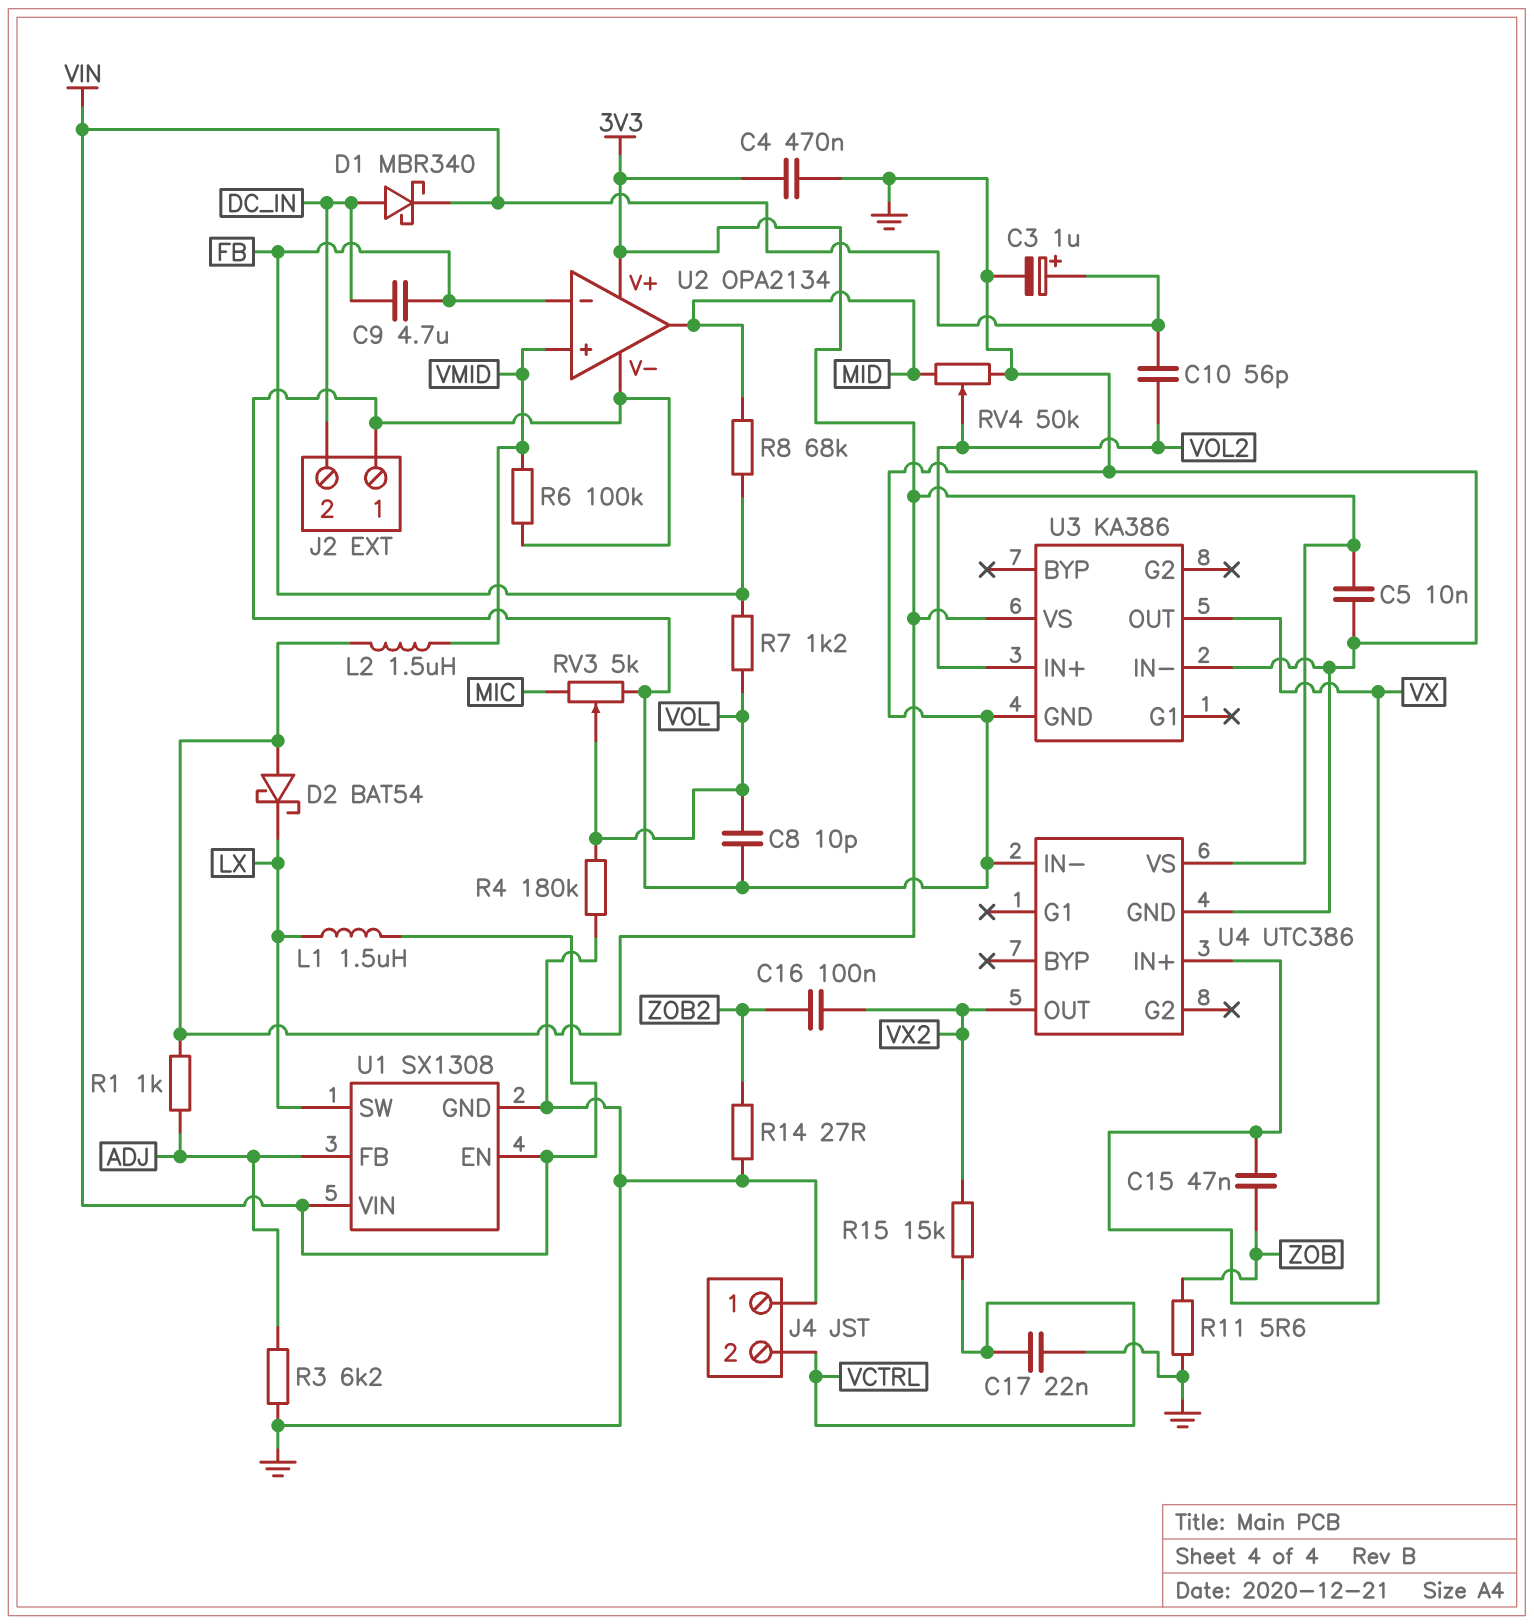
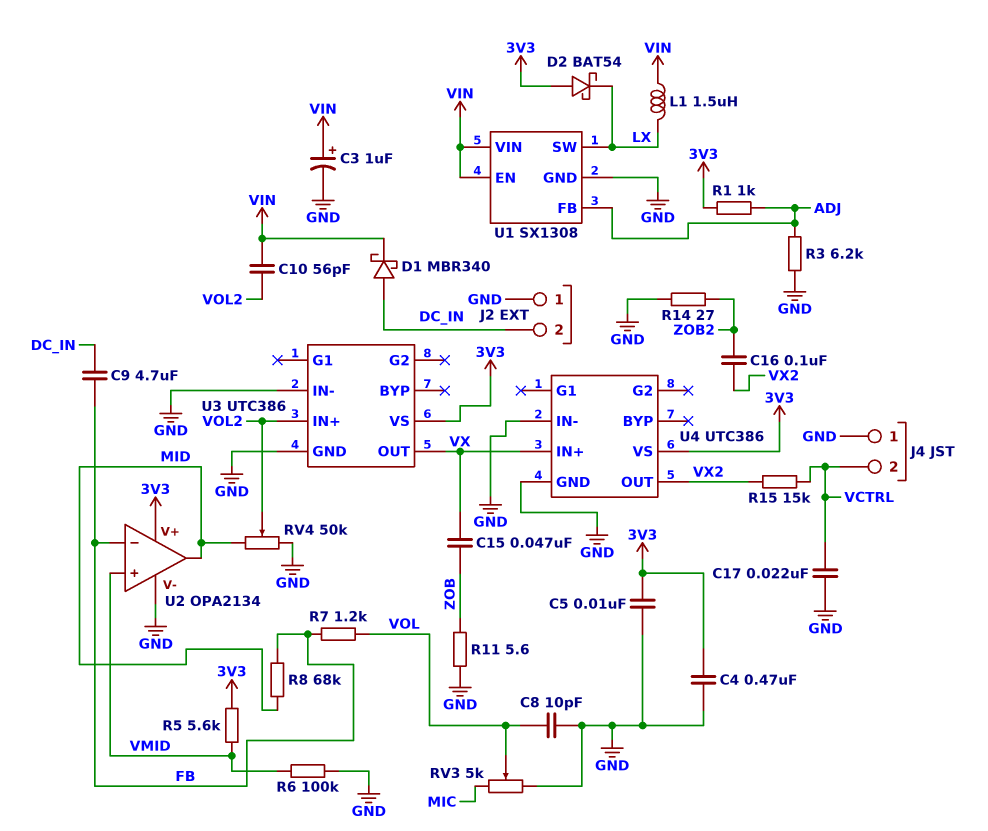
L2: 1.5uH (3V3, VMID) -> none
R4: 180k (GND, VOL) -> none
R5: none -> 5.6k (3V3, VMID)
U3: KA386 -> UTC386

